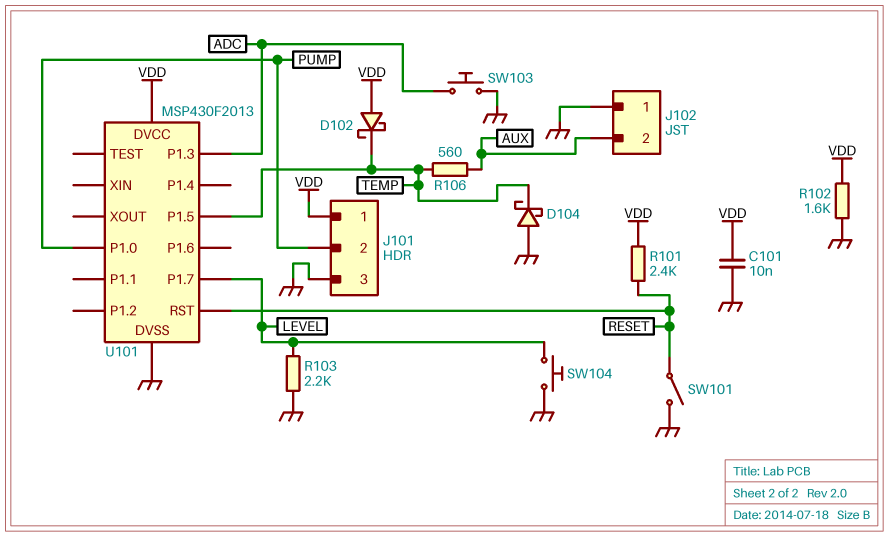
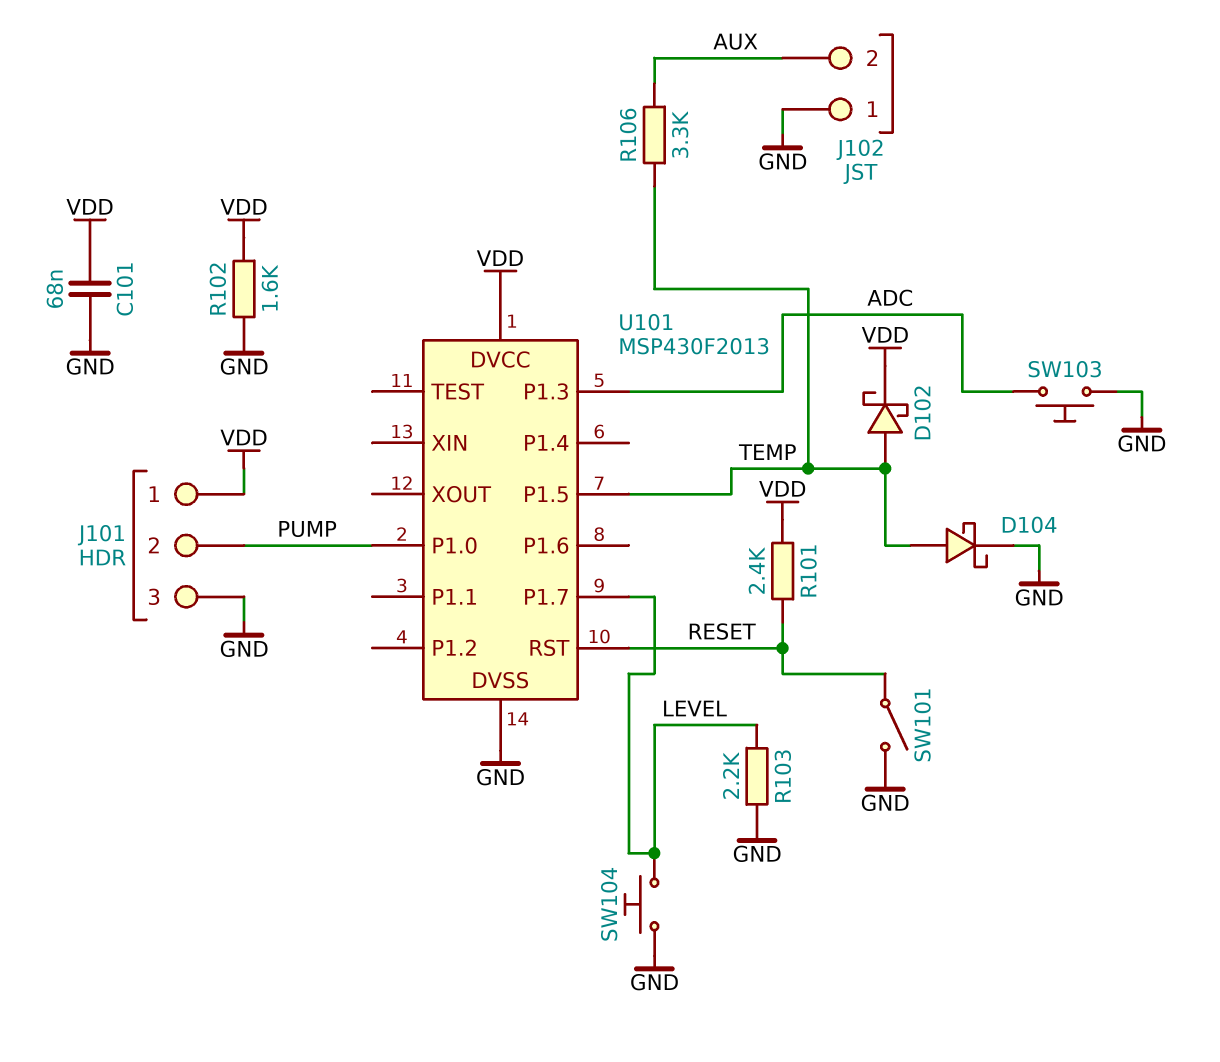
C101: 10nF (GND, VDD) -> 68nF (GND, VDD)
D102: schottky (A VDD, K TEMP) -> schottky (A TEMP, K VDD)
D104: schottky (A GND, K TEMP) -> schottky (A TEMP, K GND)
R106: 560 (AUX, TEMP) -> 3.3k (AUX, TEMP)

